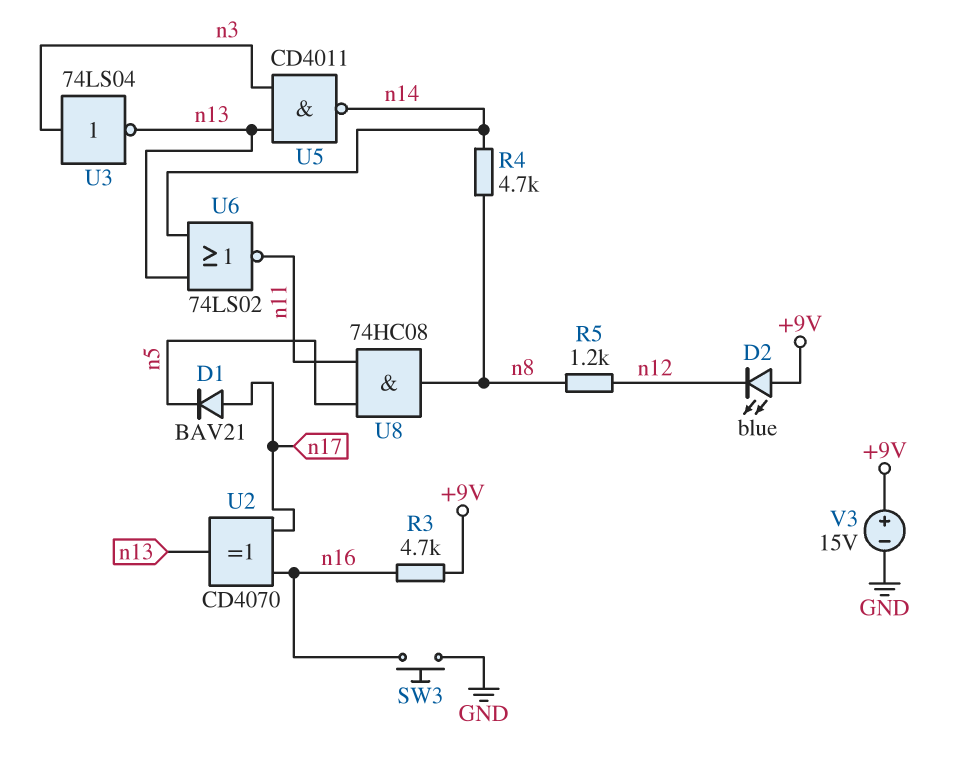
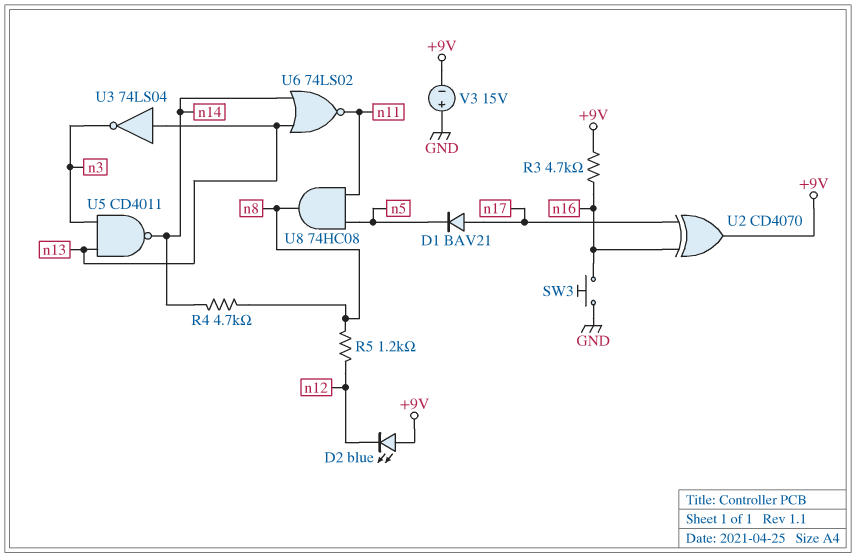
U2: XOR CD4070 (in n16, in n17, out n13) -> XOR CD4070 (in n16, in n17, out +9V)
U3: NOT 74LS04 (in n3, out n13) -> NOT 74LS04 (in n13, out n3)
V3: 15V (plus +9V, minus GND) -> 15V (plus GND, minus +9V)

